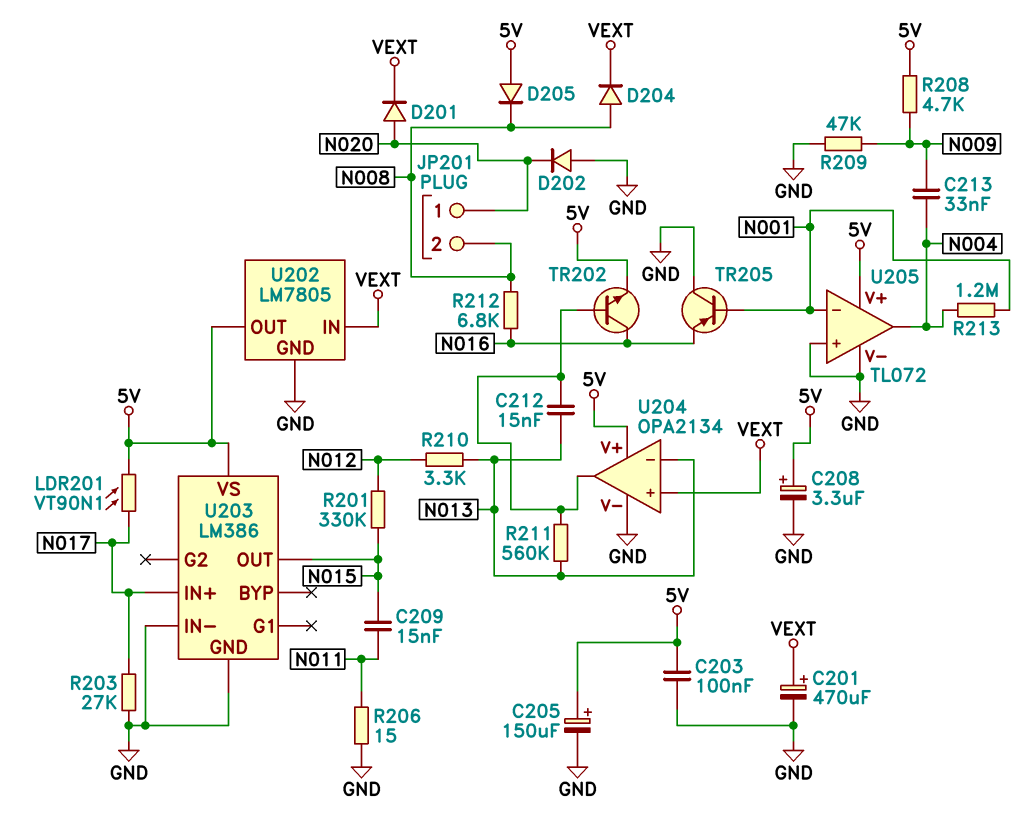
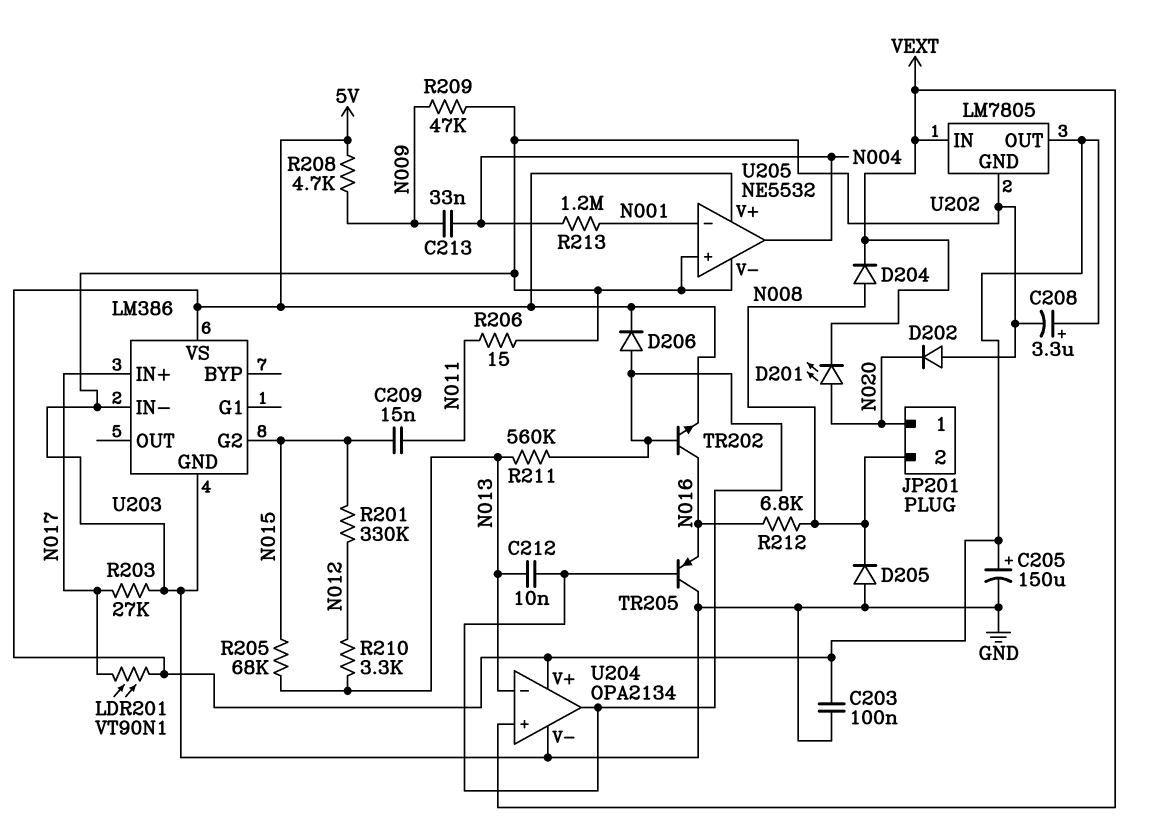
C201: 470uF (plus VEXT, minus GND) -> none
C212: 15nF (N013, U204/out) -> 10nF (N013, U204/out)
D201: diode (A N020, K VEXT) -> LED (A N020, K VEXT)
D205: diode (A 5V, K N008) -> diode (A GND, K N008)
D206: none -> diode (A U204/out, K 5V)
R205: none -> 68k (N013, N015)
TR205: PNP (B N001, C GND, E N016) -> PNP (B U204/out, C GND, E N016)
U203 pin G2: none -> N015
U203 pin OUT: N015 -> none
U205: TL072 -> NE5532

